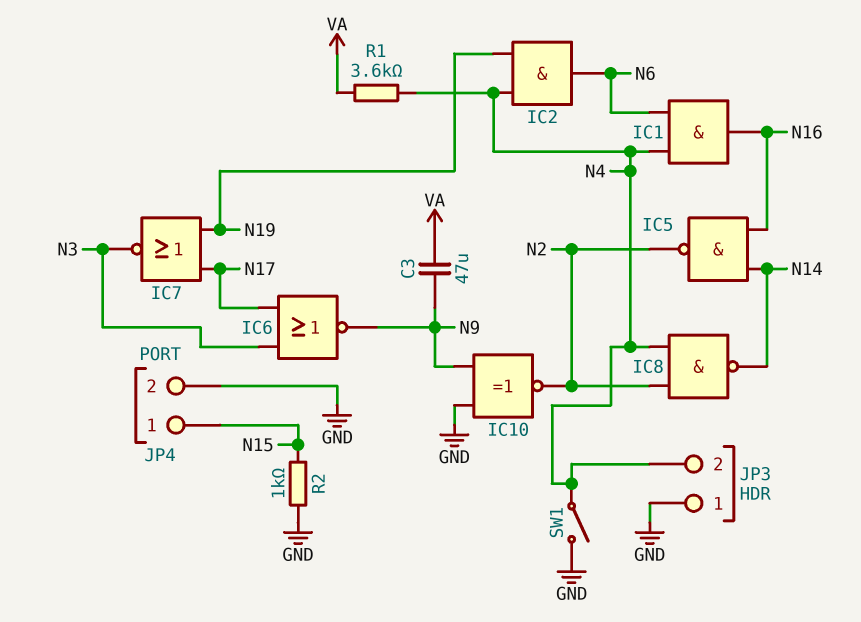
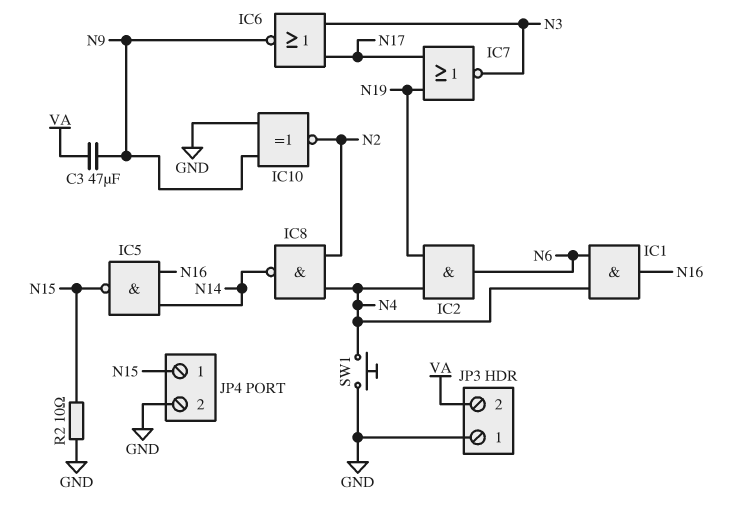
IC5: NAND (in N14, in N16, out N2) -> NAND (in N14, in N16, out N15)
JP3 pin 2: N4 -> VA
R1: 3.6k (N4, VA) -> none
R2: 1k (GND, N15) -> 10 (GND, N15)
SW1: switch (GND, N4) -> button (GND, N4)

